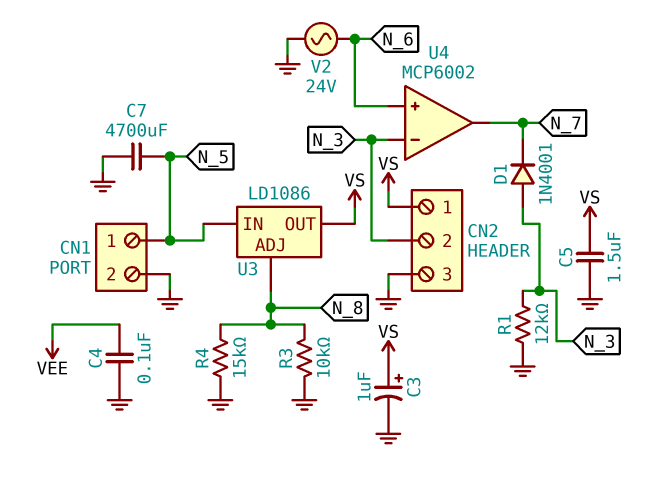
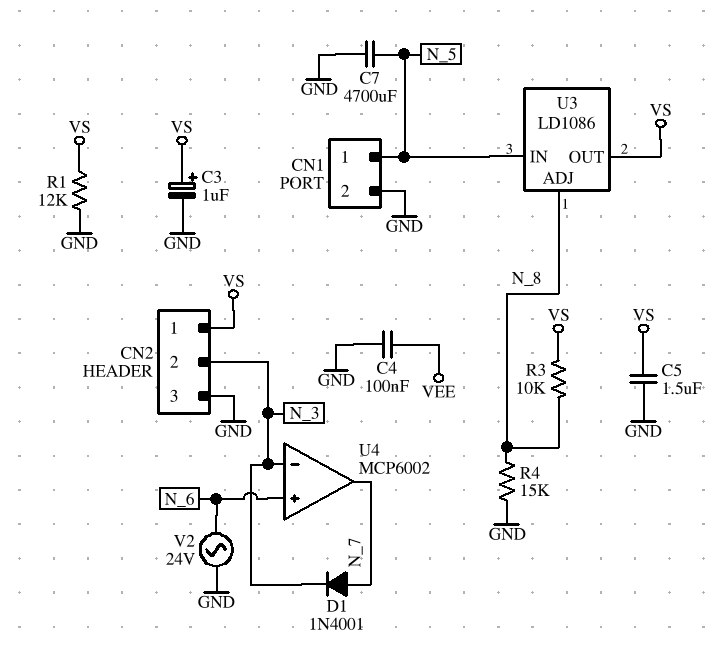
D1: diode 1N4001 (A N_3, K N_7) -> diode 1N4001 (A N_7, K N_3)
R1: 12k (GND, N_3) -> 12k (GND, VS)
R3: 10k (GND, N_8) -> 10k (N_8, VS)

